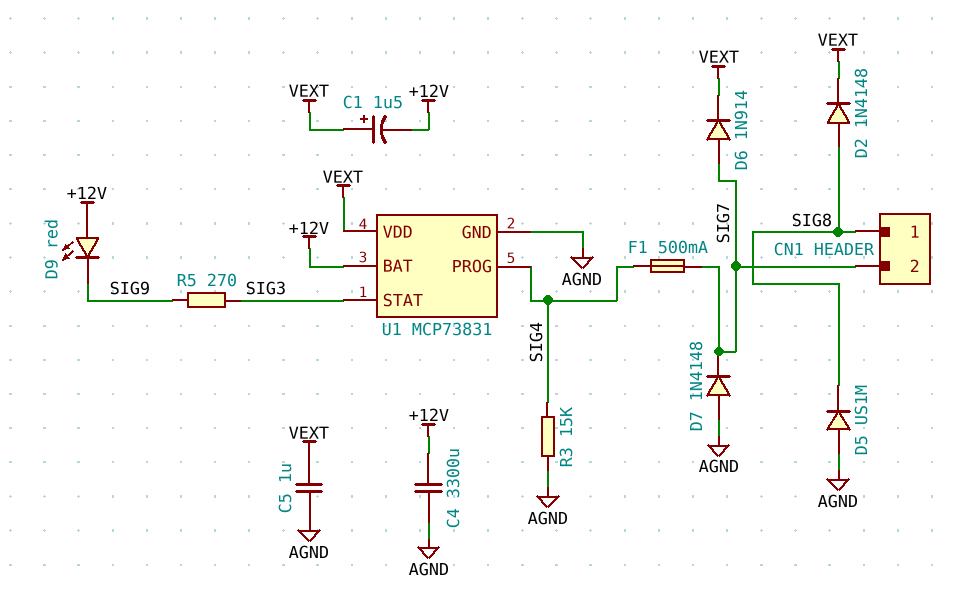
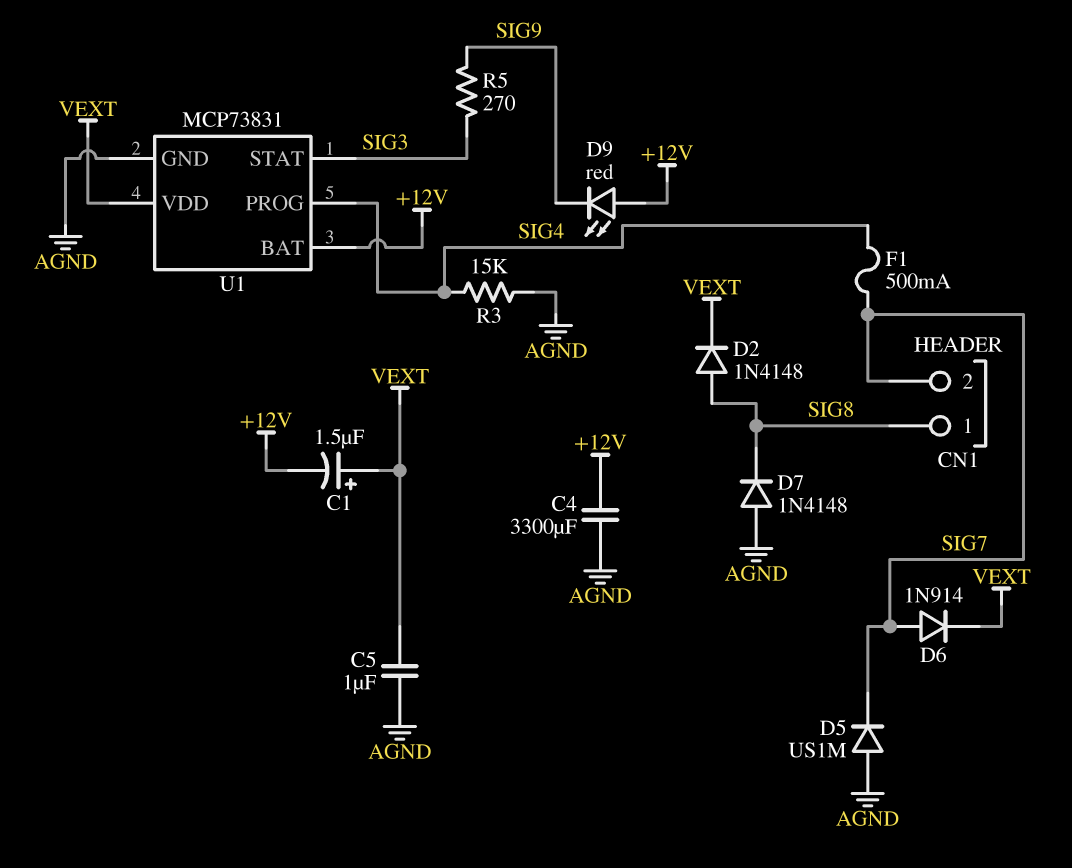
D5: diode US1M (A AGND, K SIG8) -> diode US1M (A AGND, K SIG7)
D7: diode 1N4148 (A AGND, K SIG7) -> diode 1N4148 (A AGND, K SIG8)

